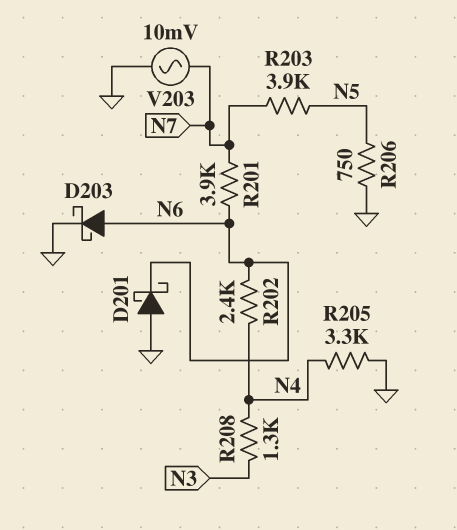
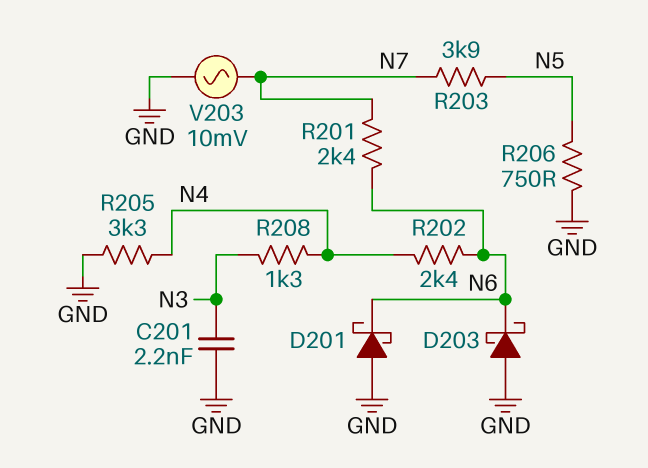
C201: none -> 2.2nF (GND, N3)
D203: schottky (A N6, K GND) -> schottky (A GND, K N6)
R201: 3.9k (N6, N7) -> 2.4k (N6, N7)

